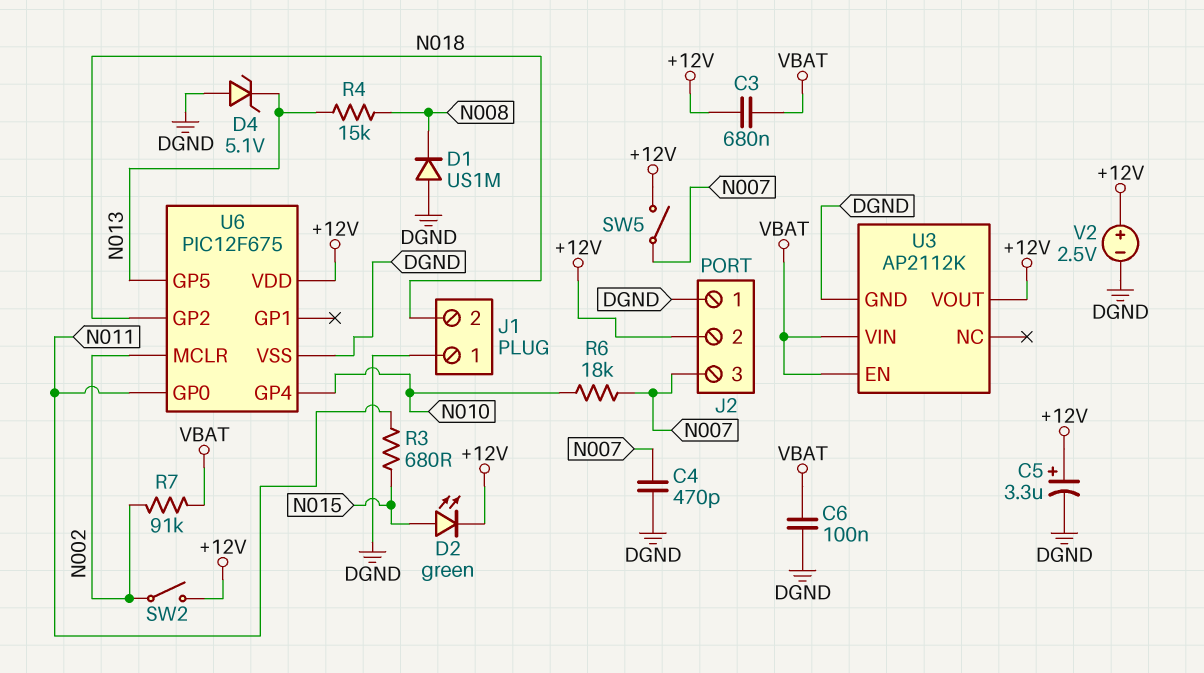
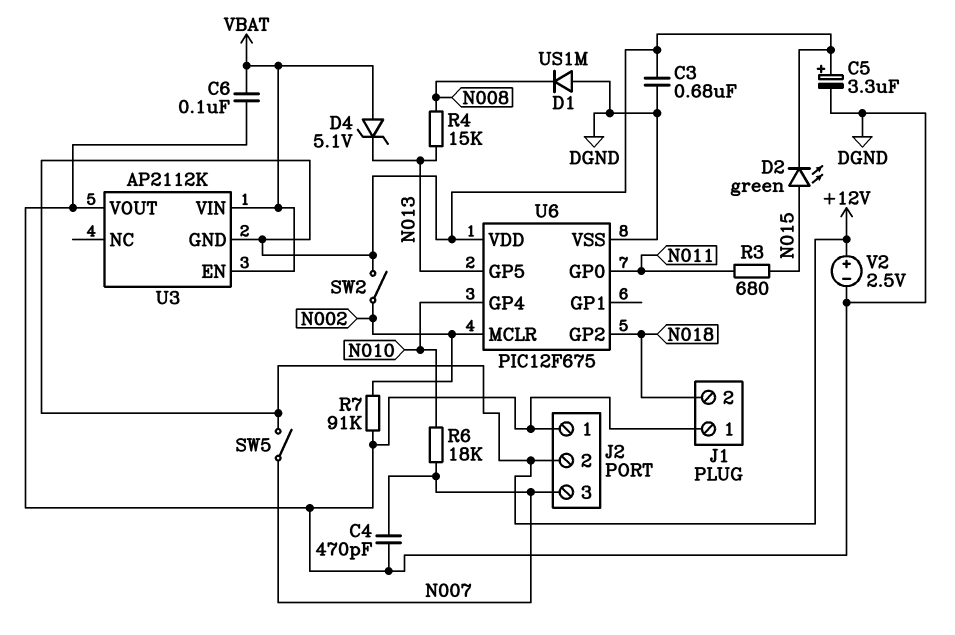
C3: 680nF (+12V, VBAT) -> 680nF (+12V, DGND)
D4: zener 5.1V (A DGND, K N013) -> zener 5.1V (A VBAT, K N013)
R7: 91k (N002, VBAT) -> 91k (DGND, N002)
U3 pin GND: DGND -> +12V
U3 pin VOUT: +12V -> DGND

